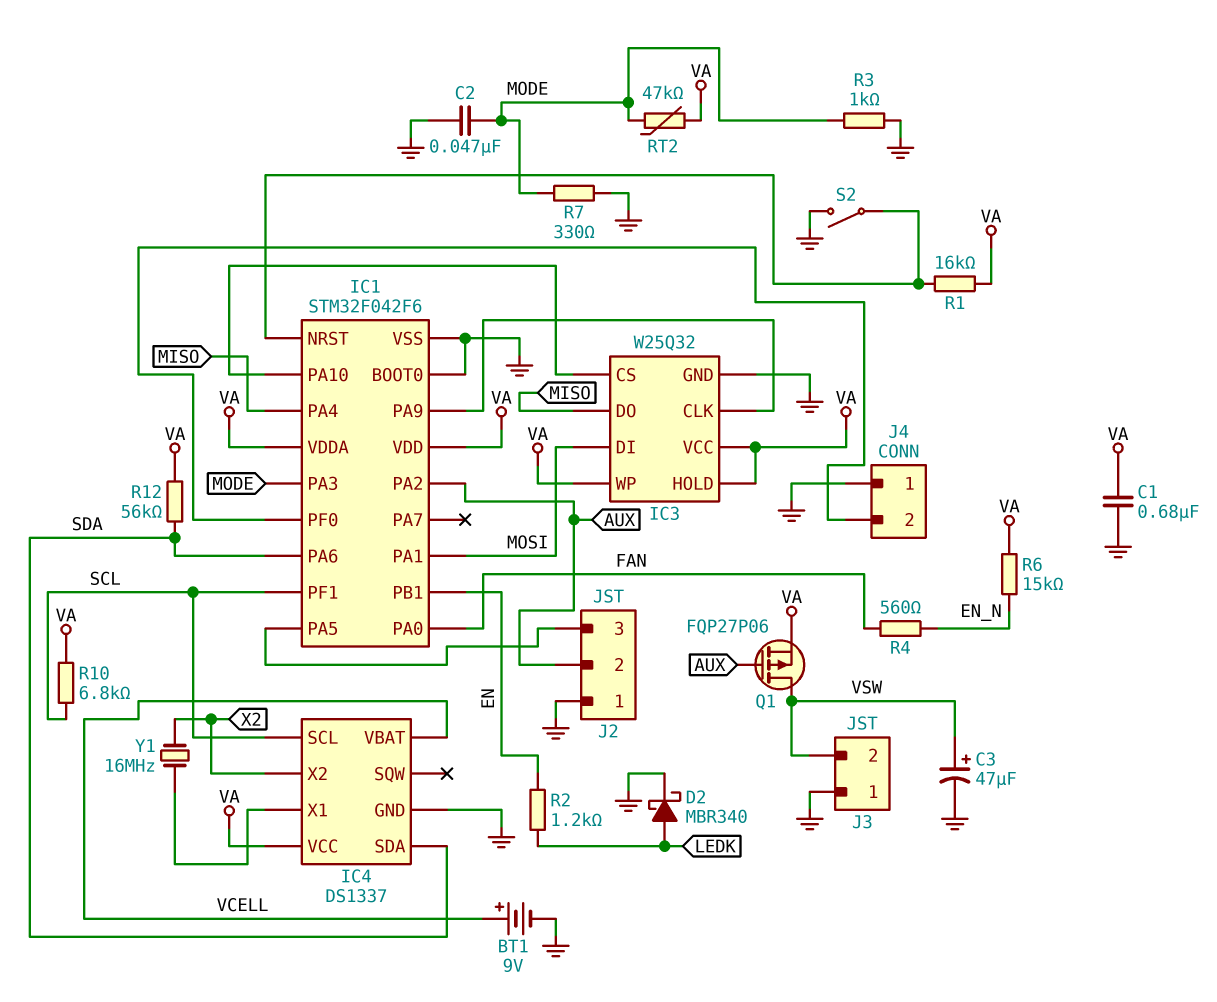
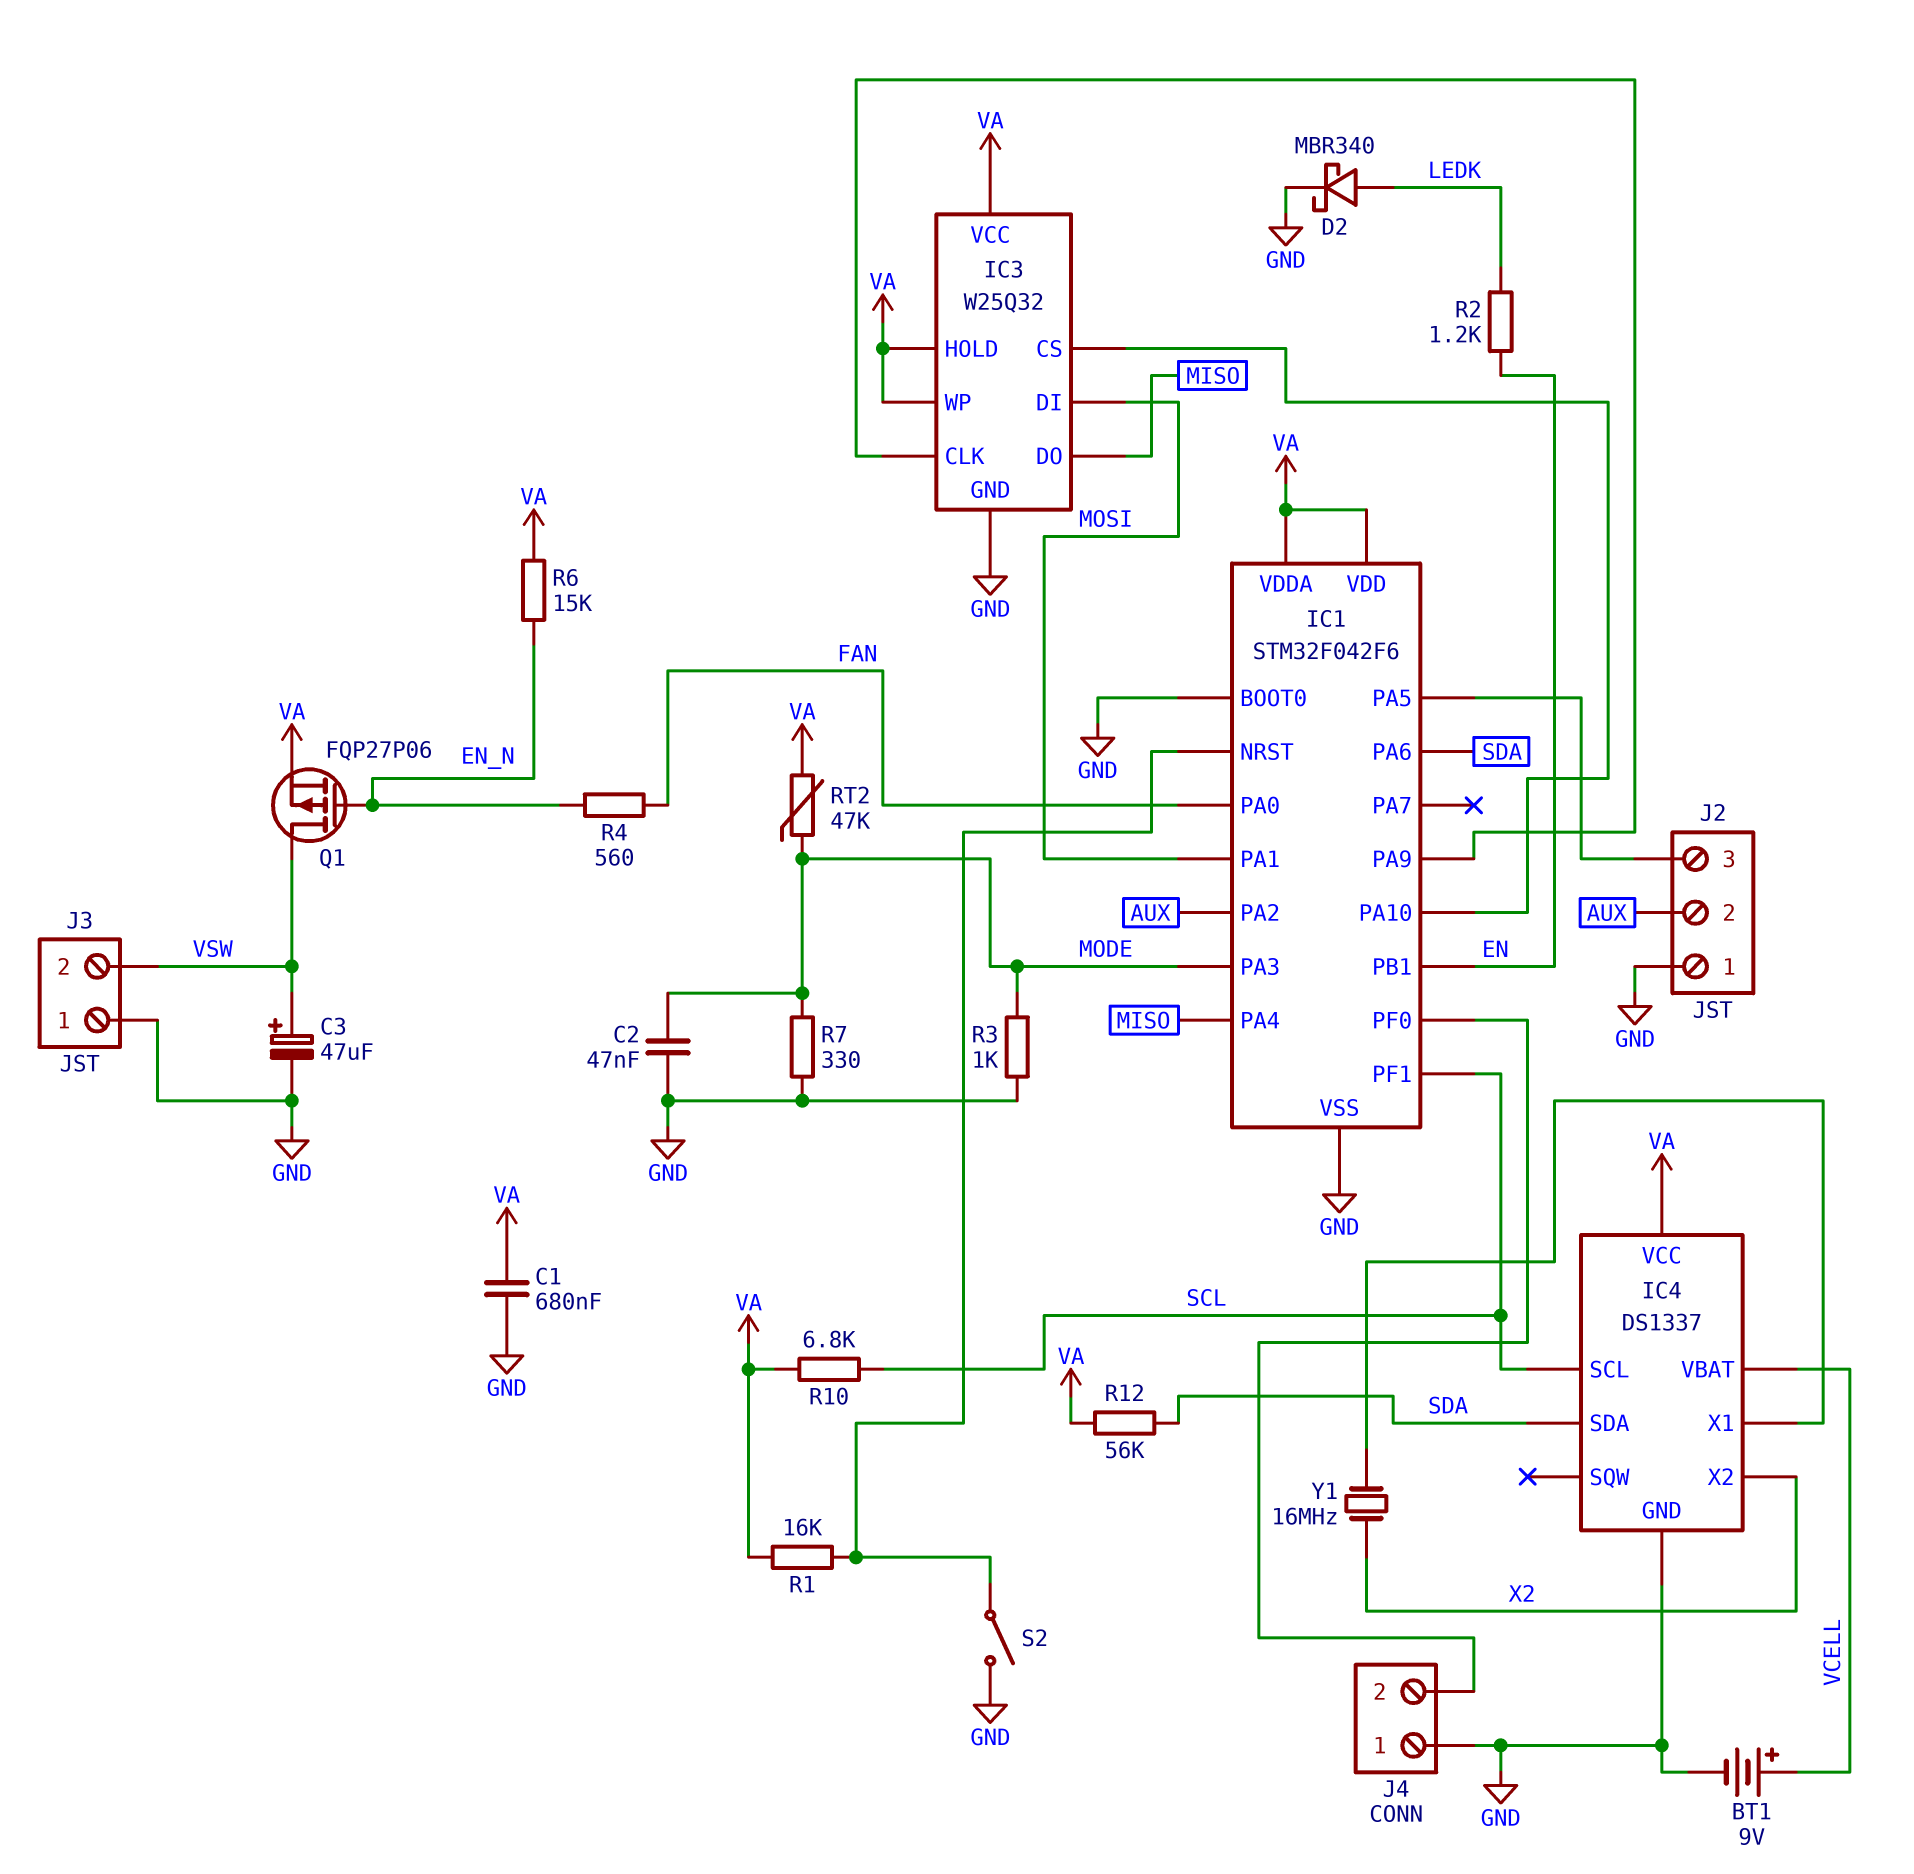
Q1: PMOS FQP27P06 (G AUX, D VSW, S VA) -> PMOS FQP27P06 (G EN_N, D VSW, S VA)

